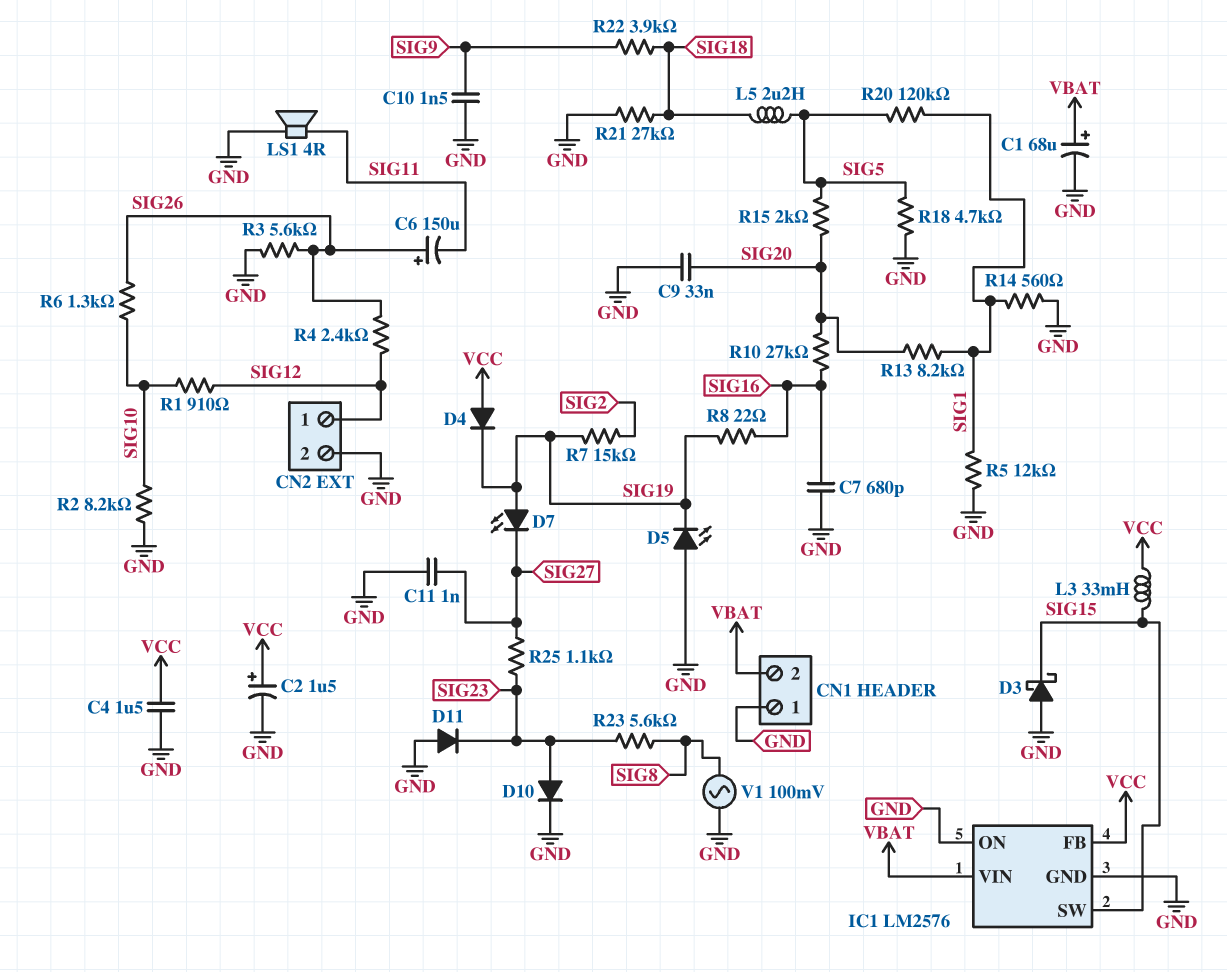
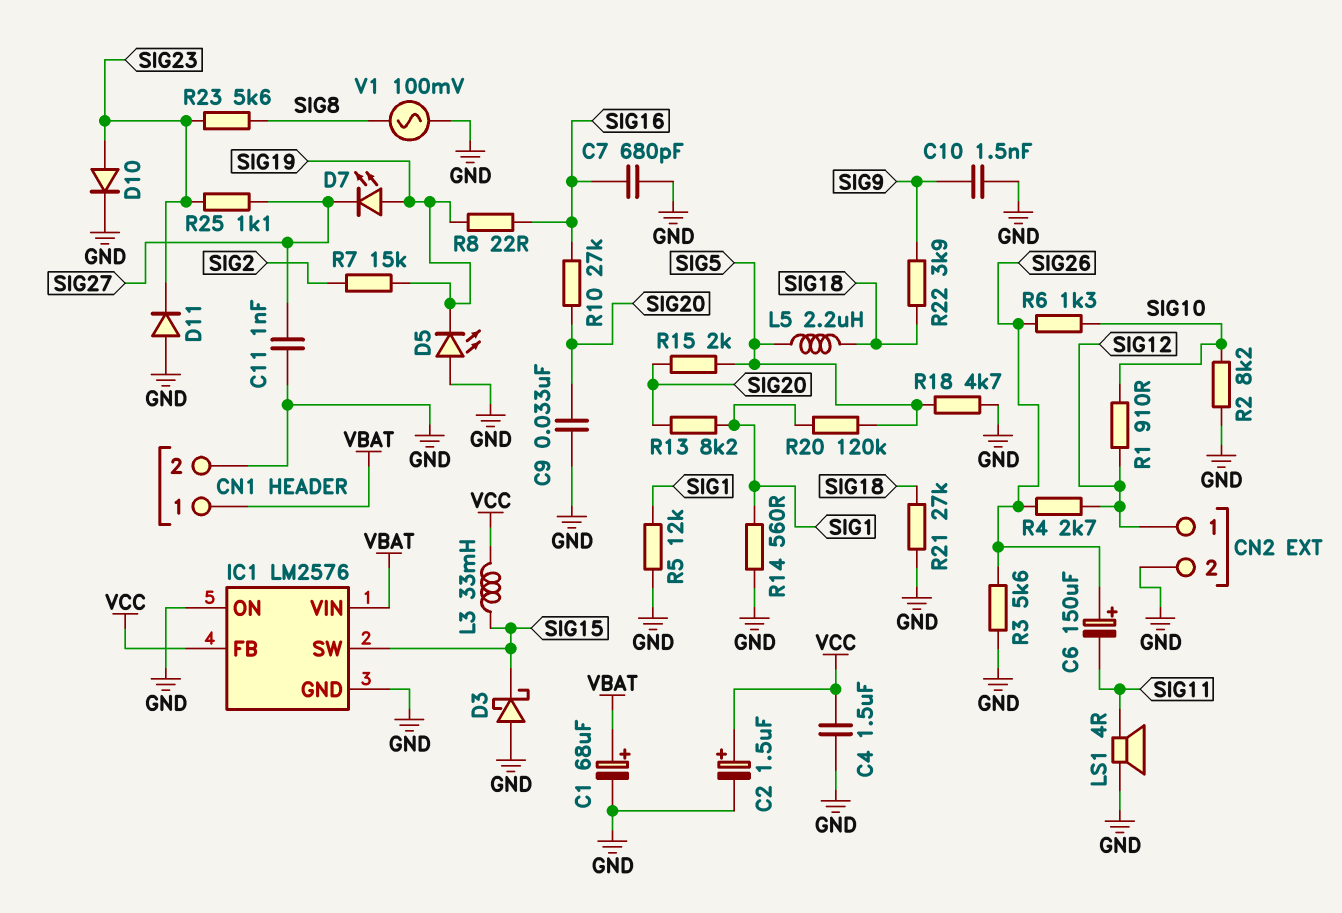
CN1 pin 1: GND -> VBAT
CN1 pin 2: VBAT -> GND
D4: diode (A VCC, K SIG19) -> none
R4: 2.4k (SIG12, SIG26) -> 2.7k (SIG12, SIG26)

